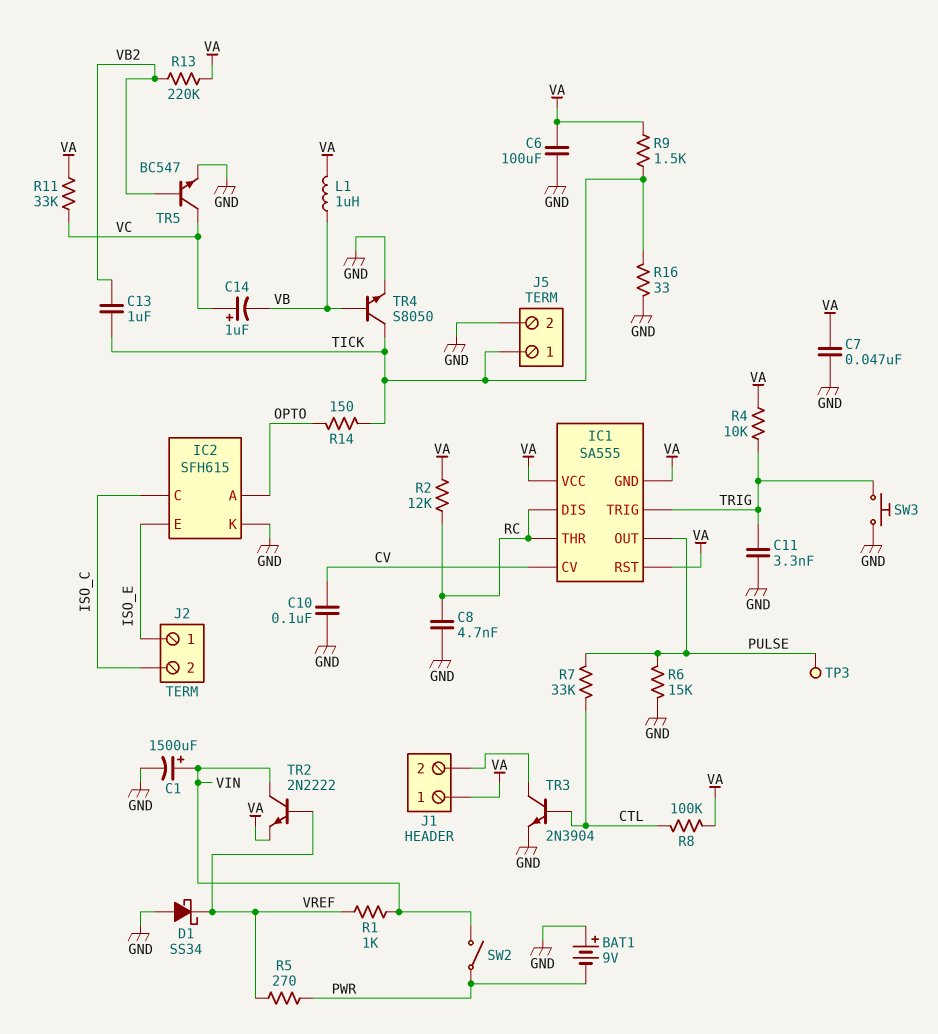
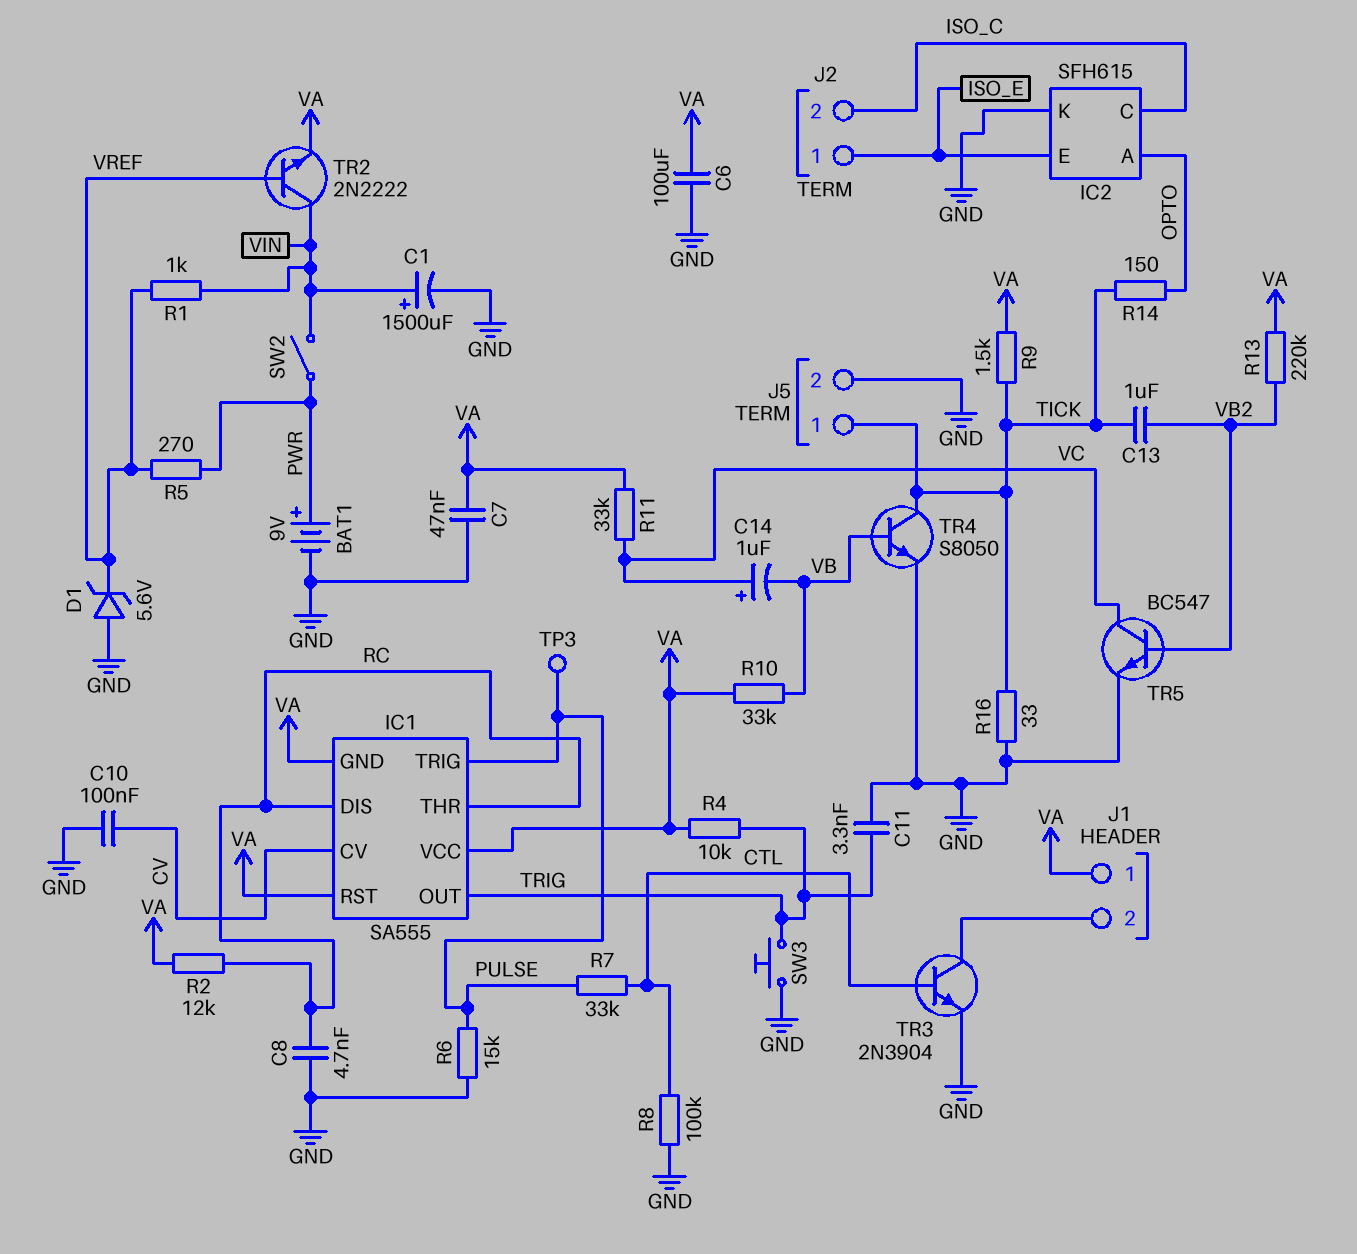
BAT1: 9V (plus GND, minus PWR) -> 9V (plus PWR, minus GND)
D1: schottky SS34 (A GND, K VREF) -> zener 5.6V (A GND, K VREF)
IC1 pin OUT: PULSE -> TRIG
IC1 pin TRIG: TRIG -> PULSE
L1: 1uH (VA, VB) -> none
R8: 100k (CTL, VA) -> 100k (CTL, GND)
R10: none -> 33k (VA, VB)

